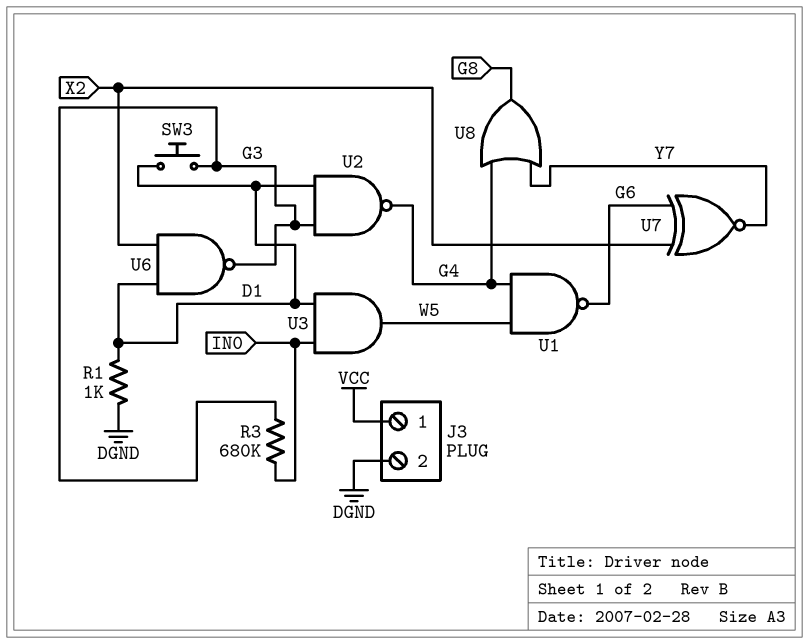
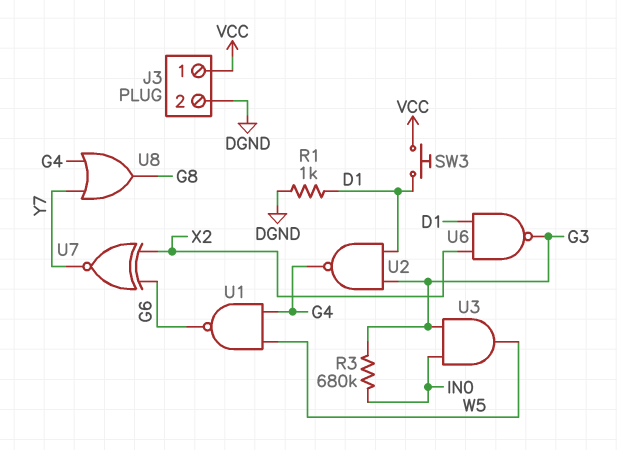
SW3: button (D1, G3) -> button (D1, VCC)
U3: AND (in D1, in IN0, out W5) -> AND (in G3, in IN0, out W5)

